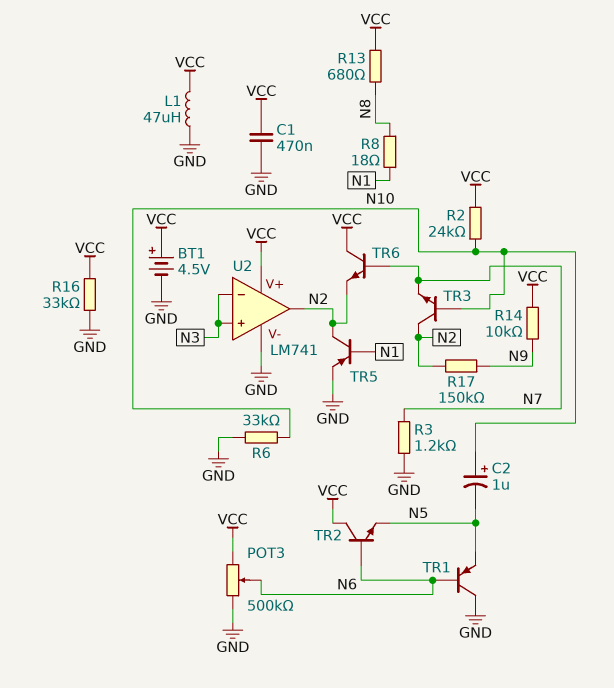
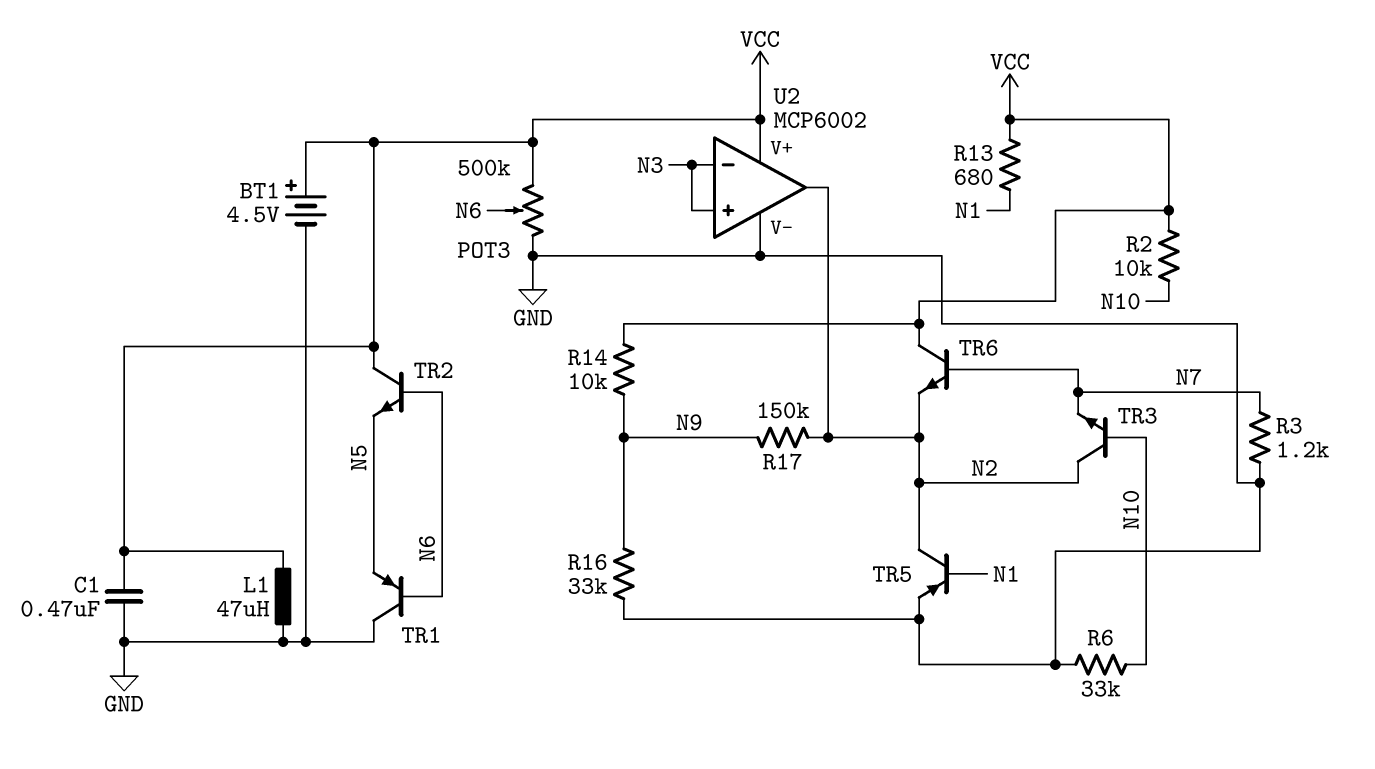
C2: 1uF (plus N10, minus N5) -> none
R2: 24k (N10, VCC) -> 10k (N10, VCC)
R8: 18 (N1, N8) -> none
R13: 680 (N8, VCC) -> 680 (N1, VCC)
R16: 33k (GND, VCC) -> 33k (GND, N9)
U2: LM741 -> MCP6002

